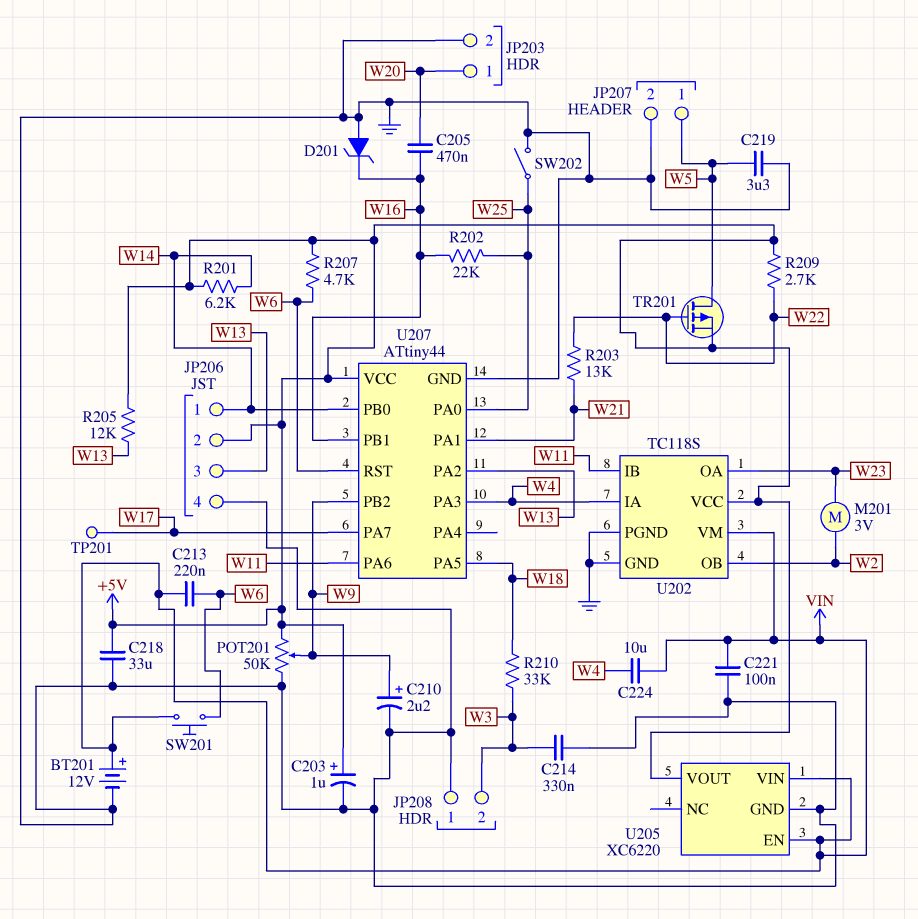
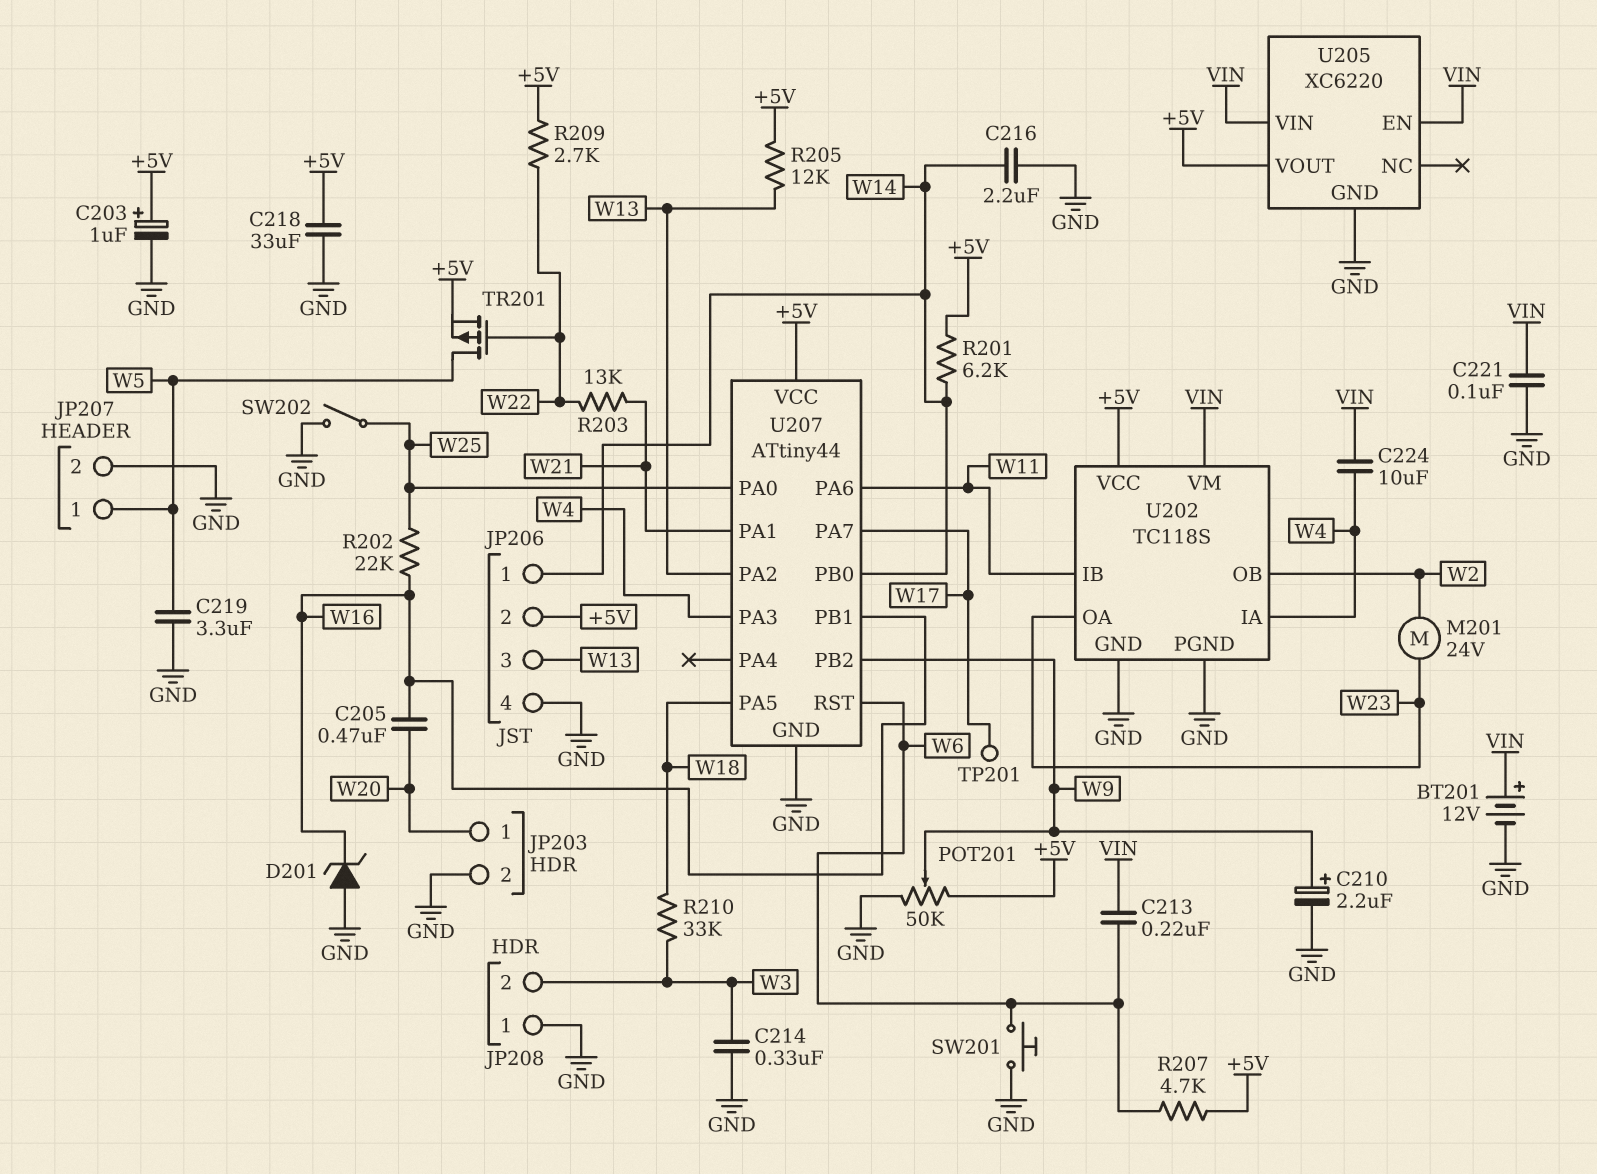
C216: none -> 2.2uF (GND, W14)
M201: motor 3V (W2, W23) -> motor 24V (W2, W23)
SW201: button (VIN, W6) -> button (GND, W6)

